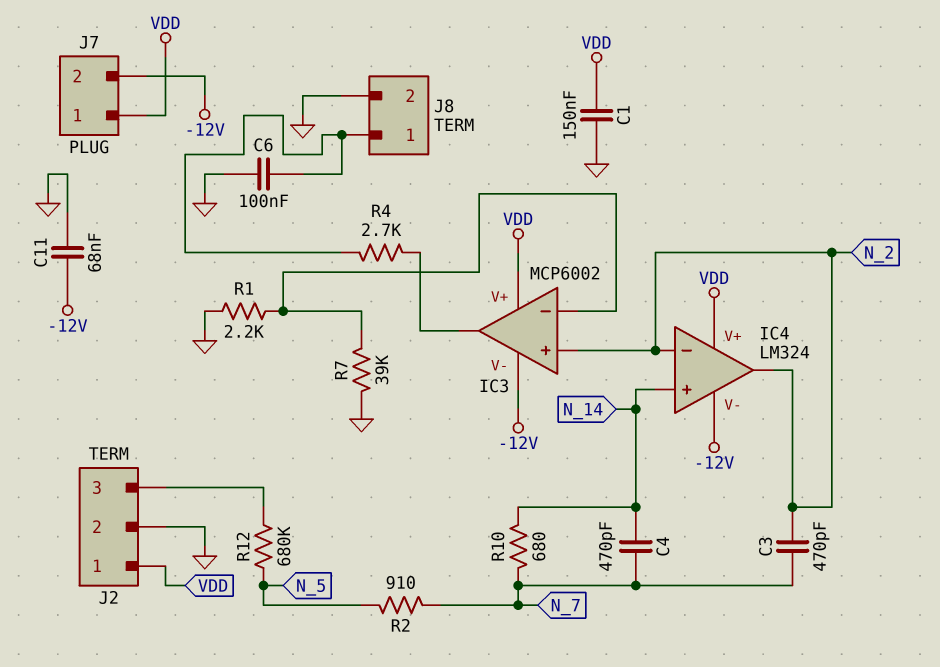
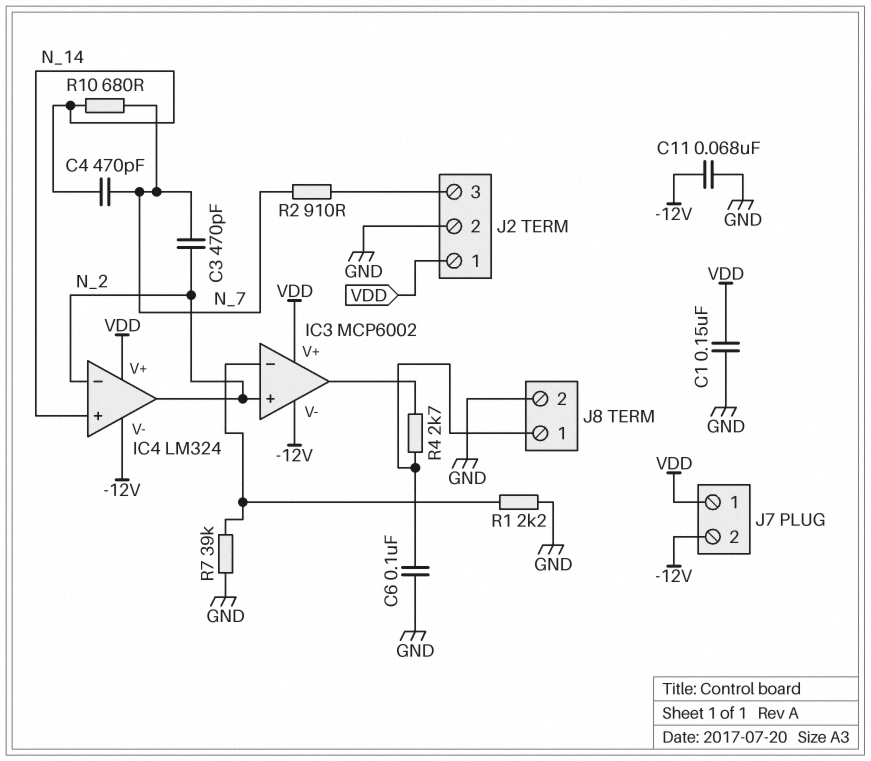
R2: 910 (N_5, N_7) -> 910 (J2/3, N_7)
R12: 680k (J2/3, N_5) -> none

